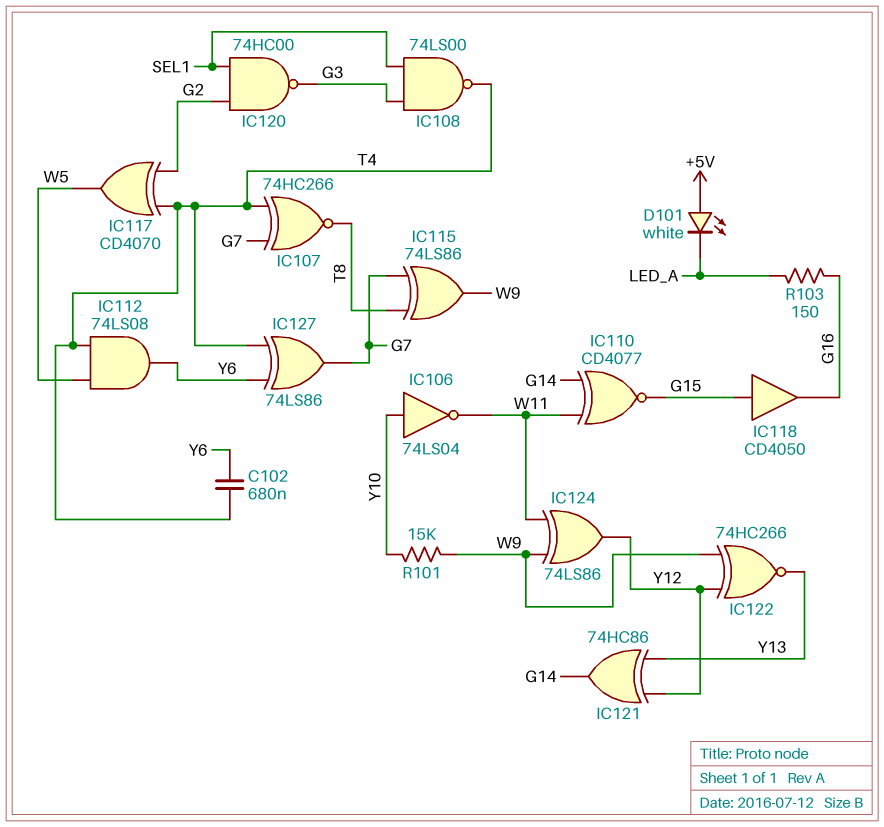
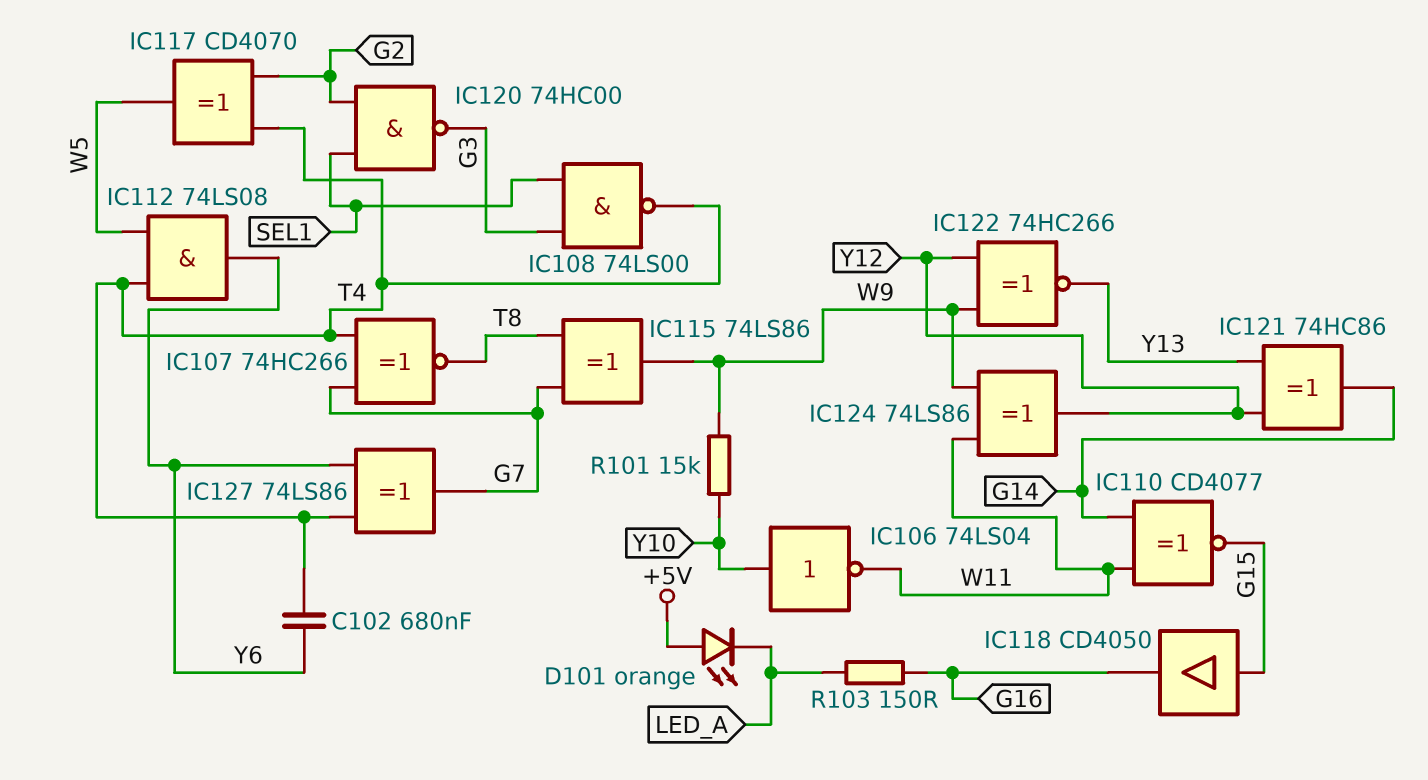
D101: LED white (A +5V, K LED_A) -> LED orange (A +5V, K LED_A)

